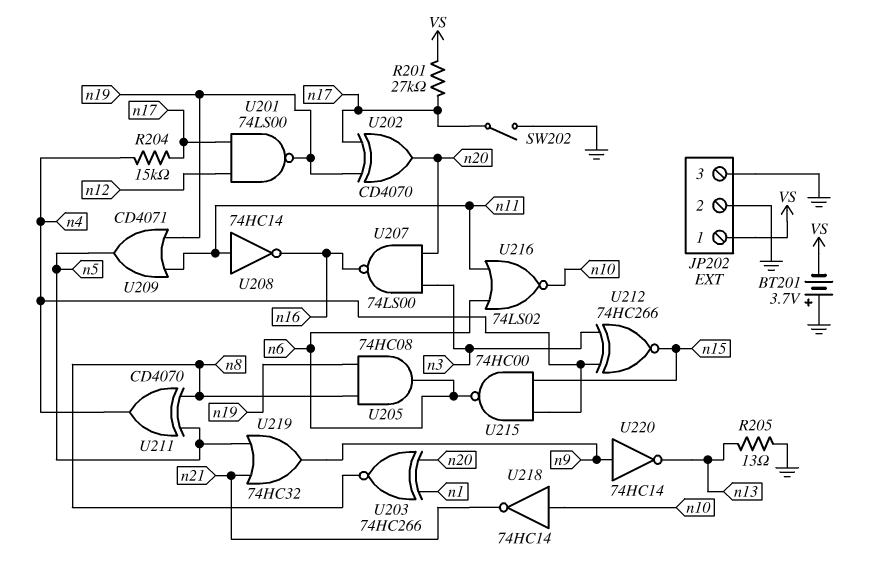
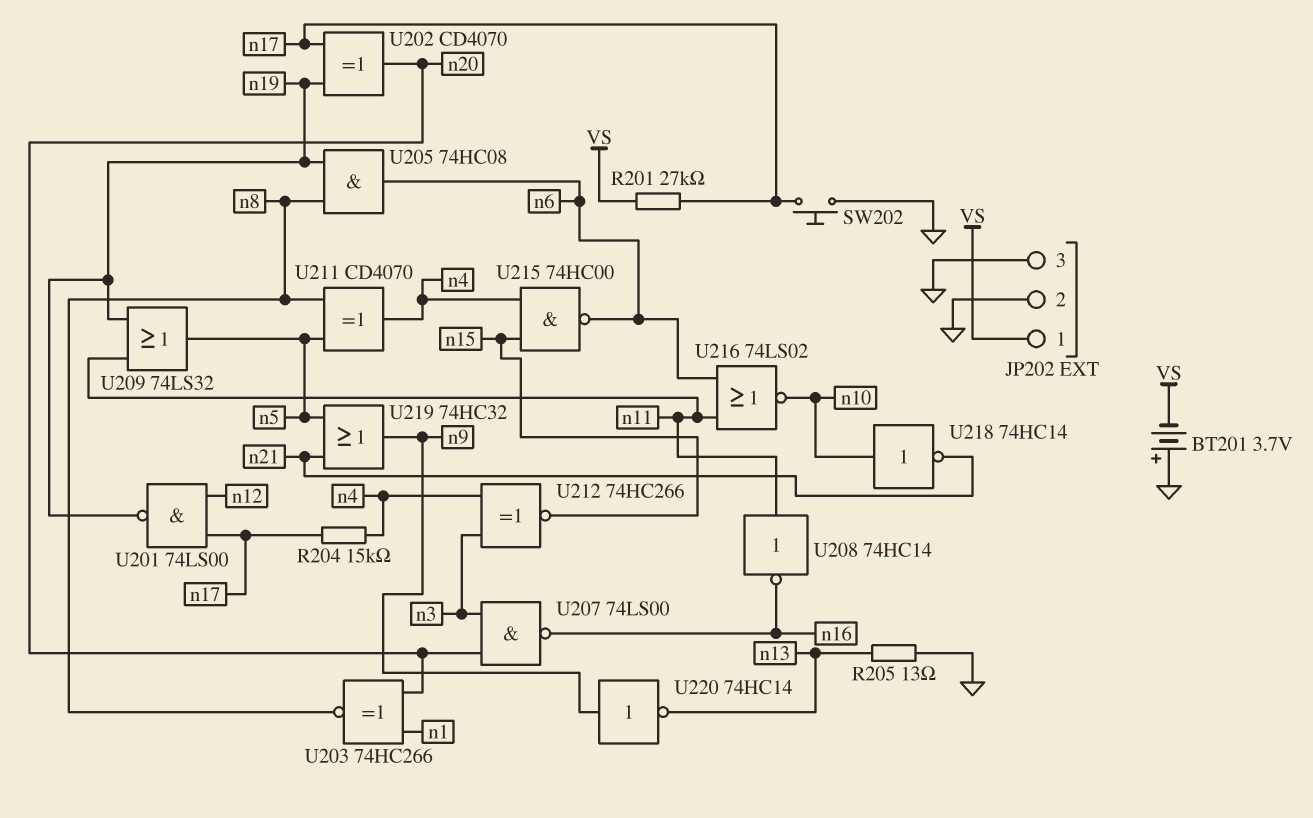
SW202: switch (GND, n17) -> button (GND, n17)
U209: OR CD4071 (in n11, in n19, out n5) -> OR 74LS32 (in n11, in n19, out n5)

